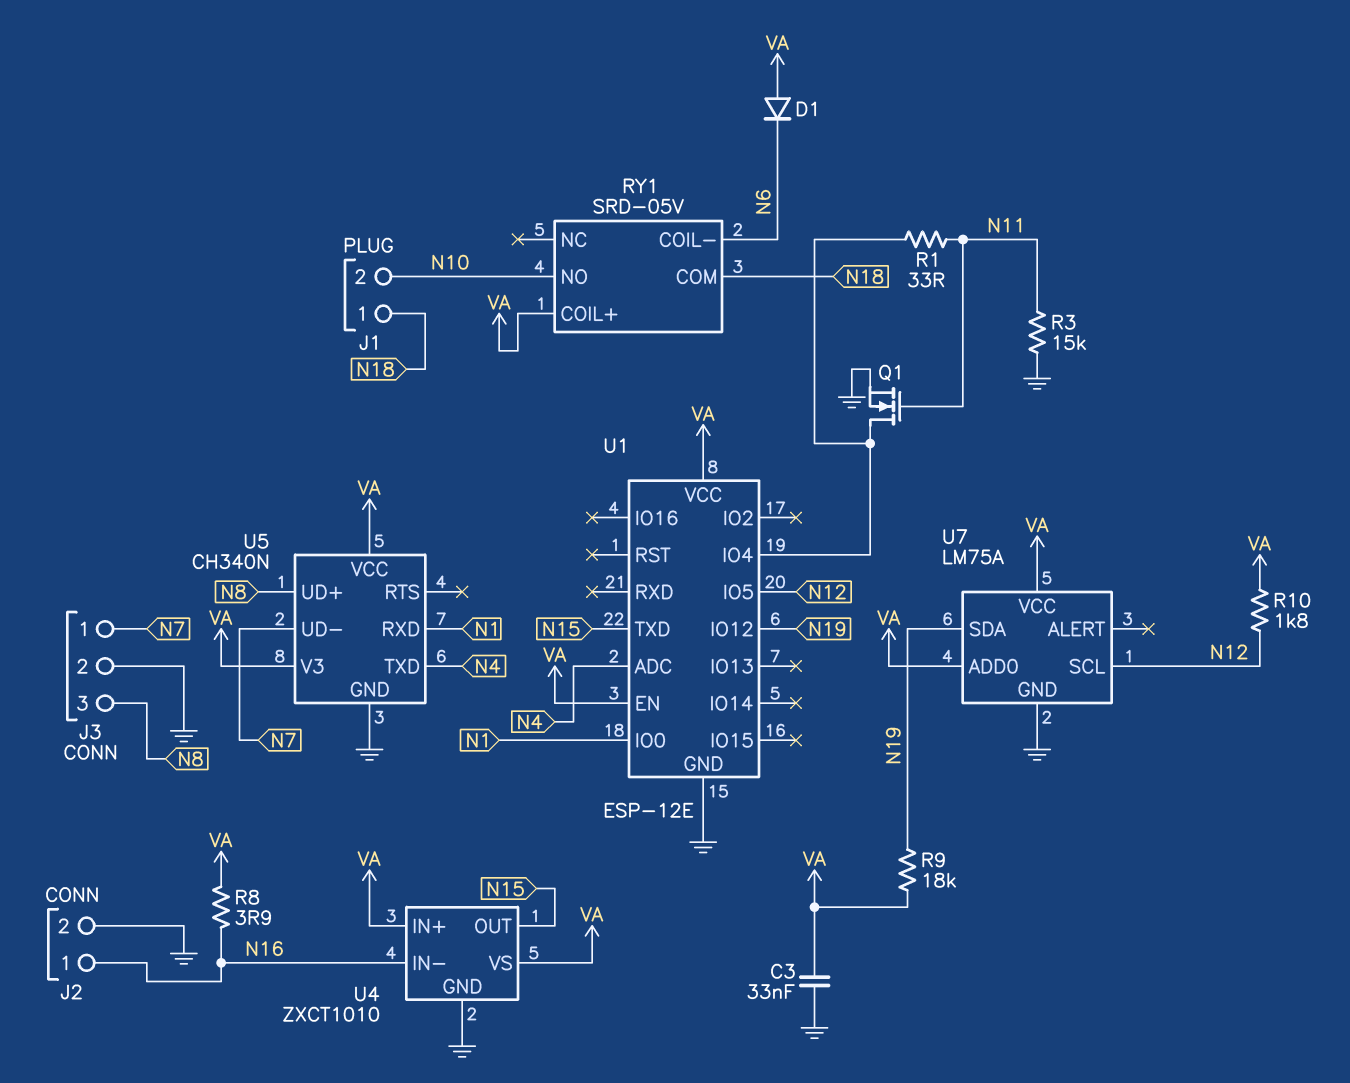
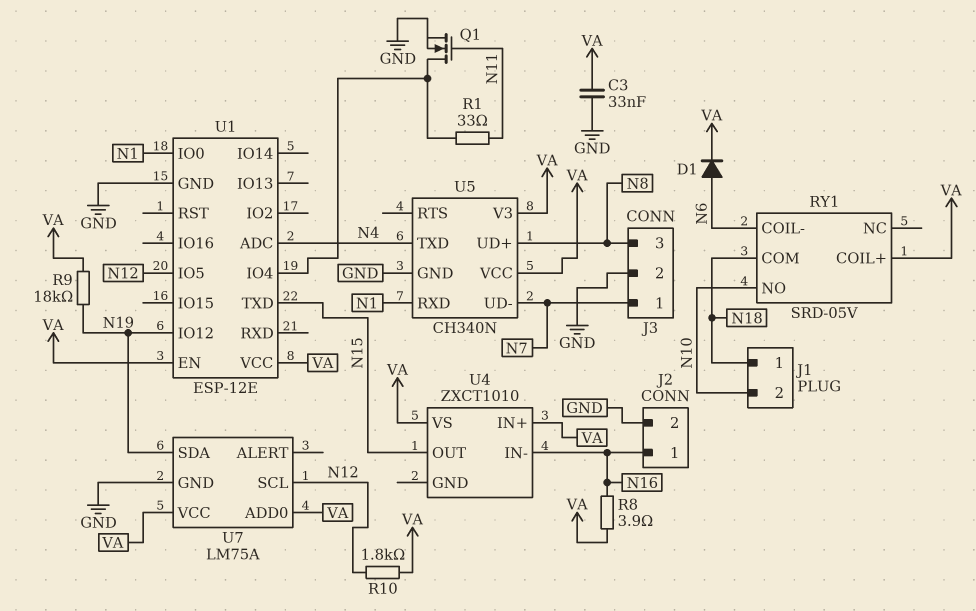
D1: diode (A VA, K N6) -> diode (A N6, K VA)
R3: 15k (GND, N11) -> none
U4 pin GND: GND -> none

